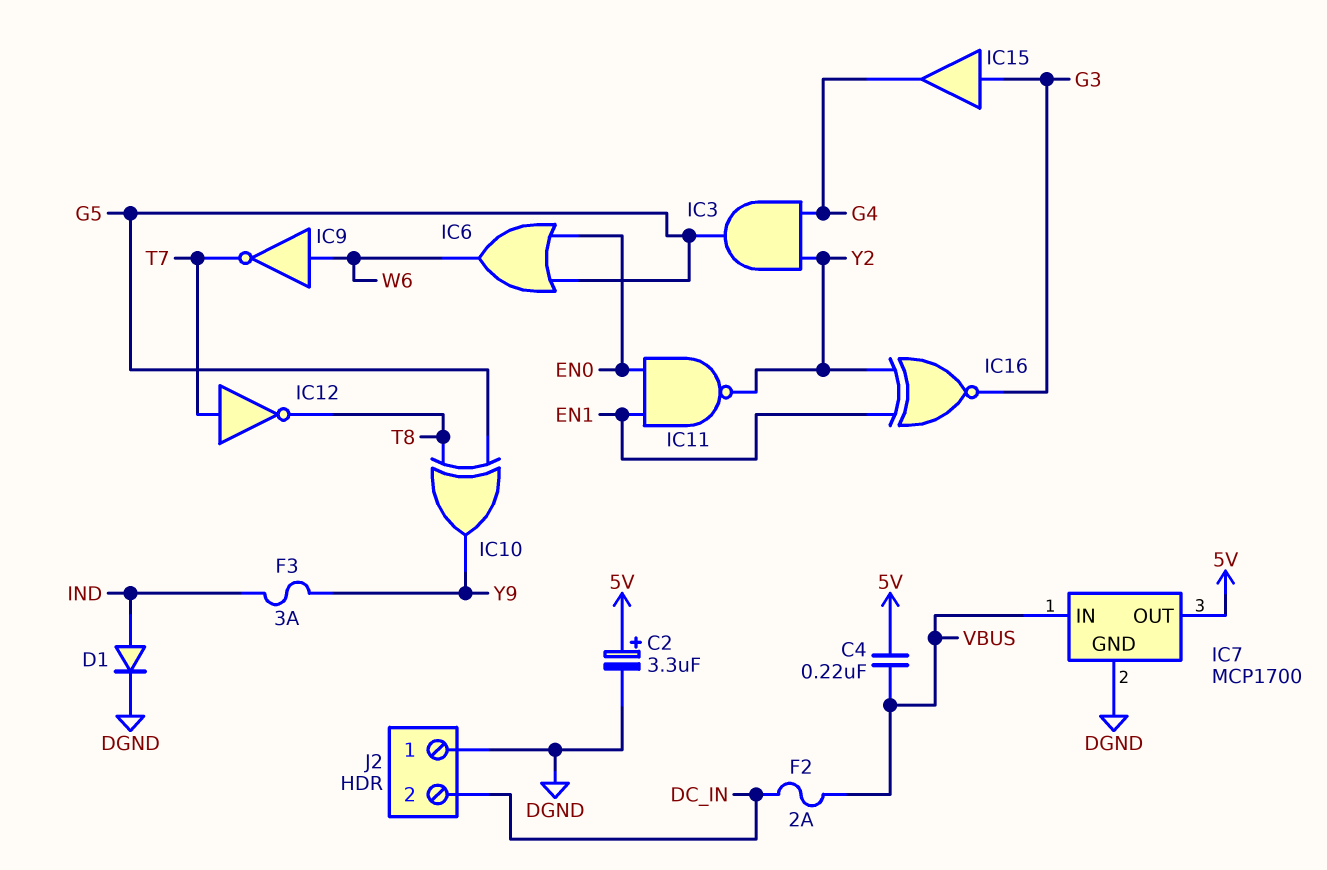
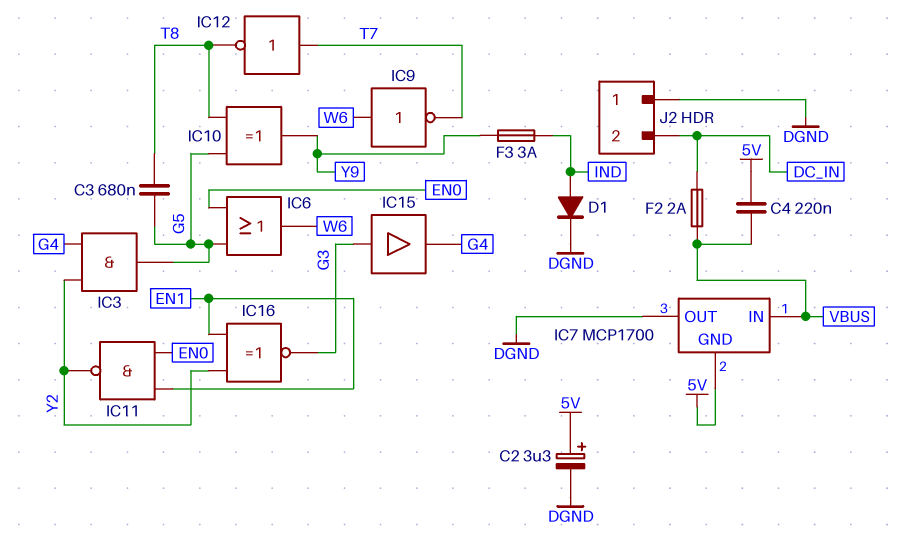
C3: none -> 680nF (G5, T8)
IC7 pin GND: DGND -> 5V
IC7 pin OUT: 5V -> DGND

